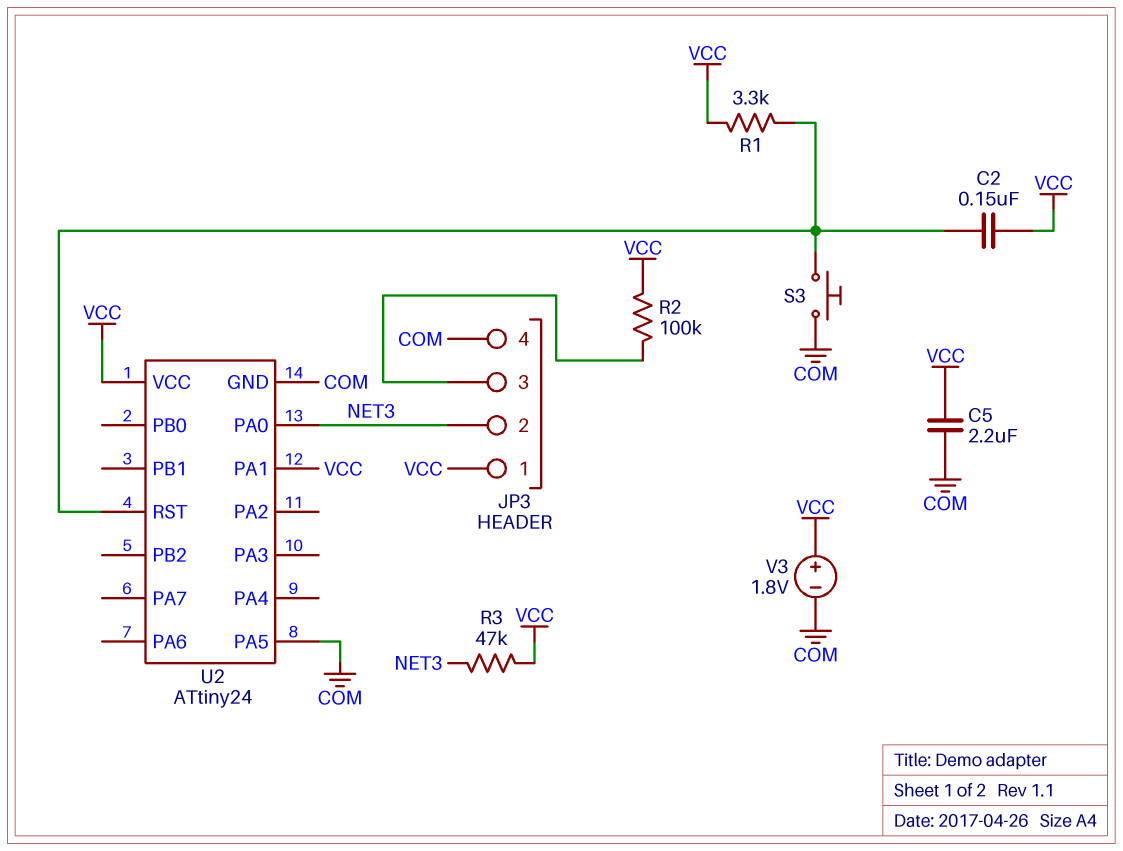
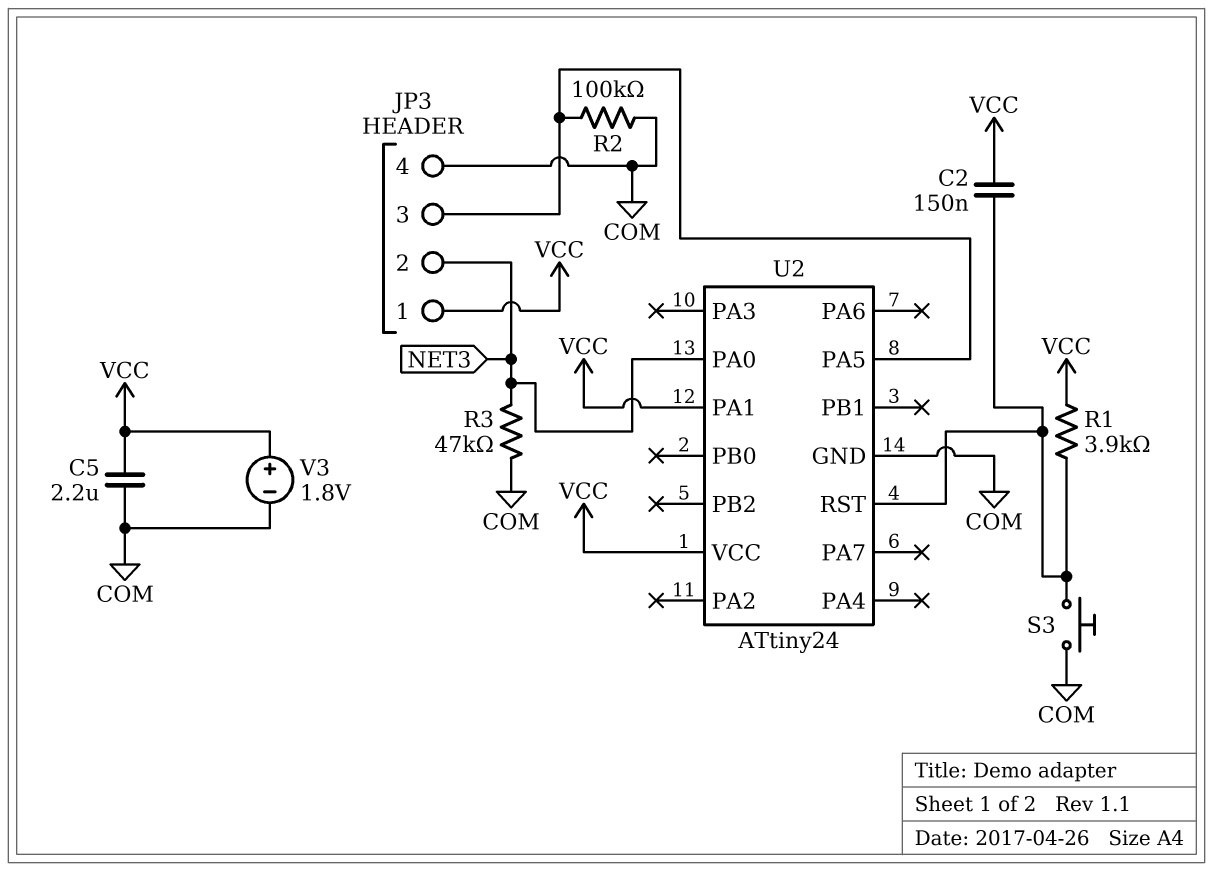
R1: 3.3k (U2/RST, VCC) -> 3.9k (U2/RST, VCC)
R2: 100k (JP3/3, VCC) -> 100k (COM, JP3/3)
R3: 47k (NET3, VCC) -> 47k (COM, NET3)
U2 pin PA5: COM -> JP3/3

